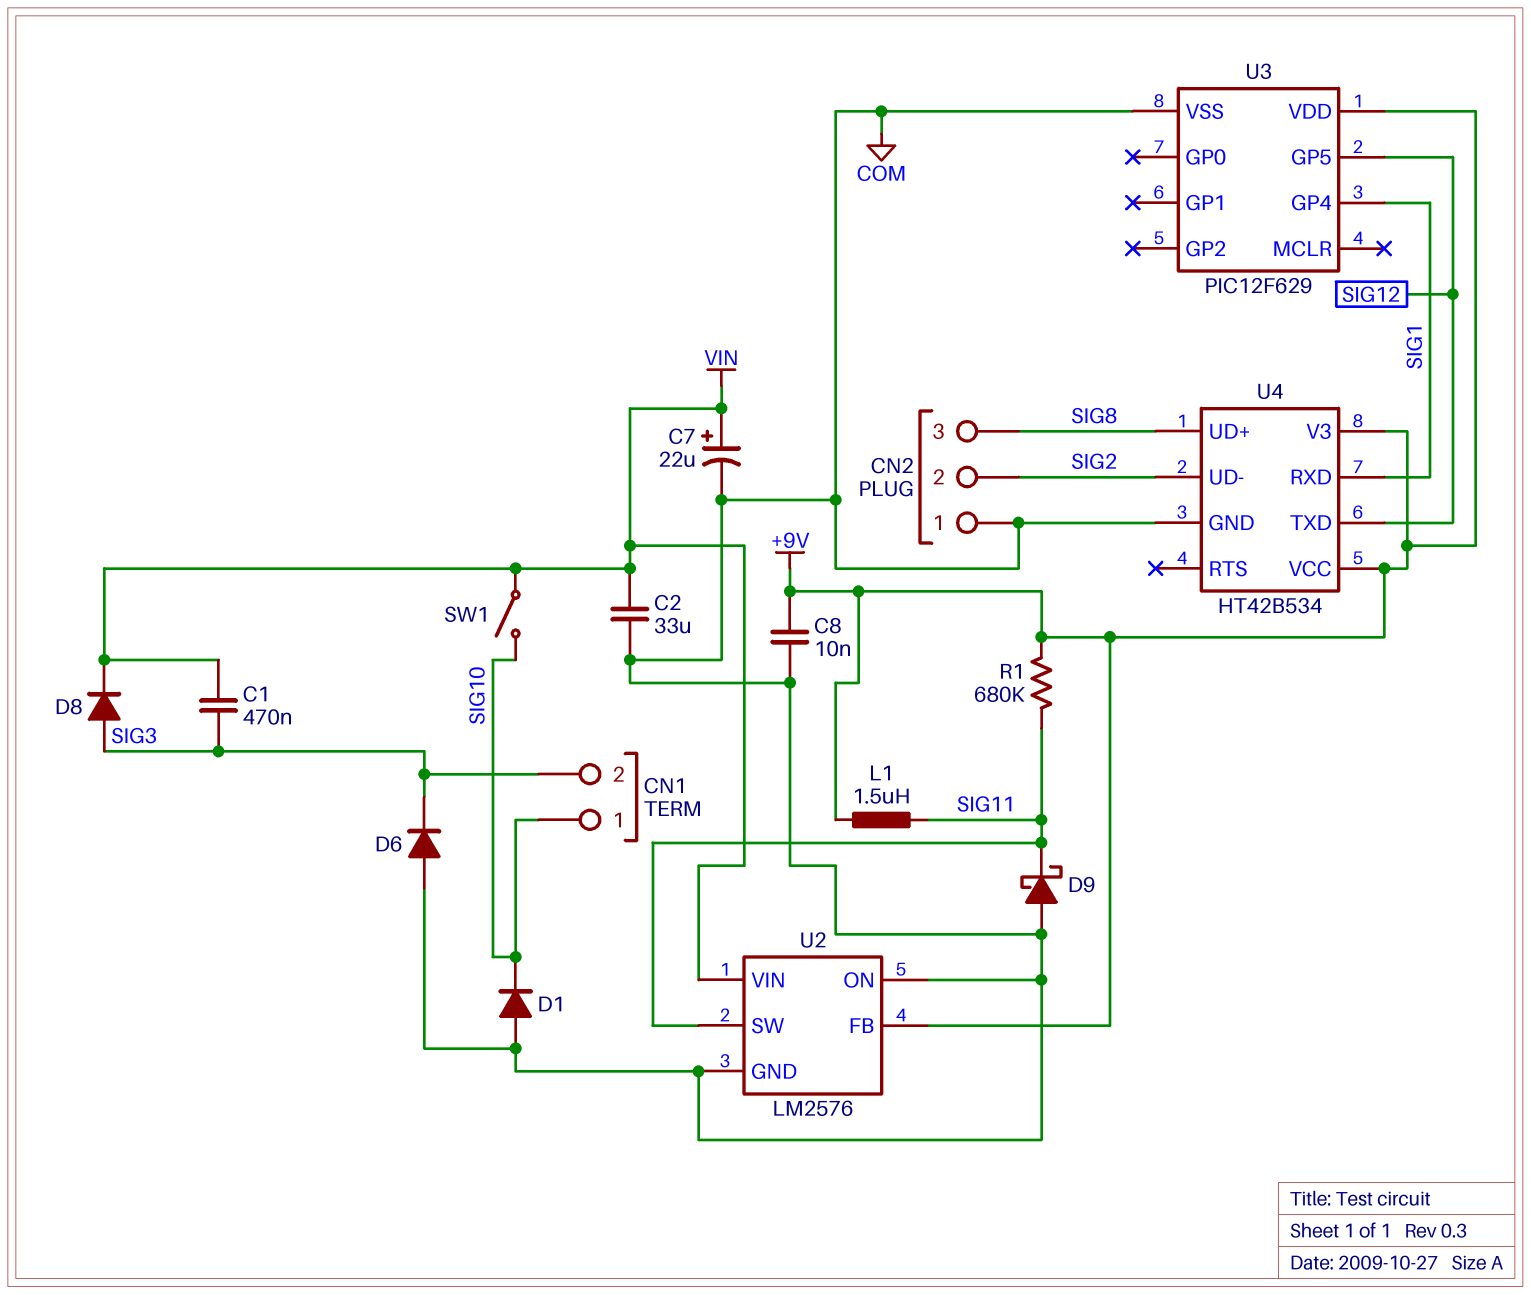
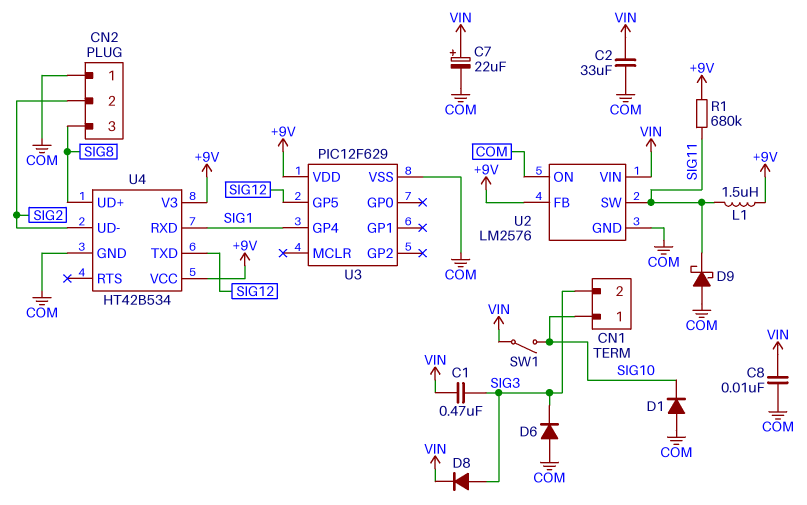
C8: 10nF (+9V, COM) -> 10nF (COM, VIN)

